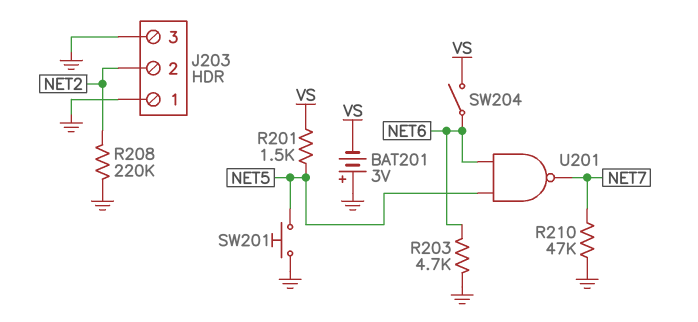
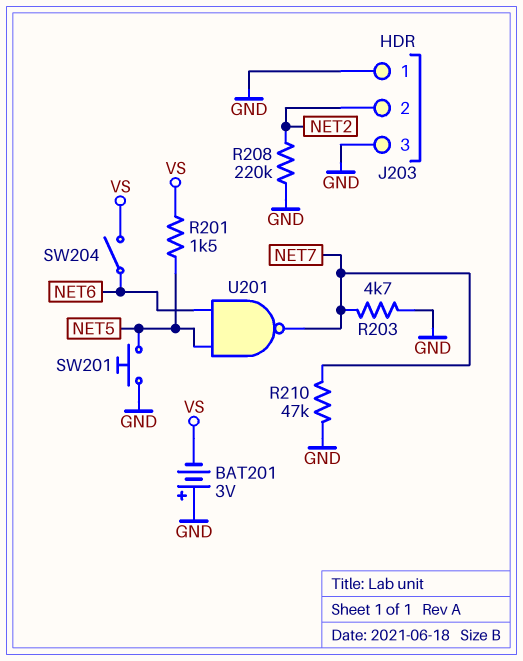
R203: 4.7k (GND, NET6) -> 4.7k (GND, NET7)

